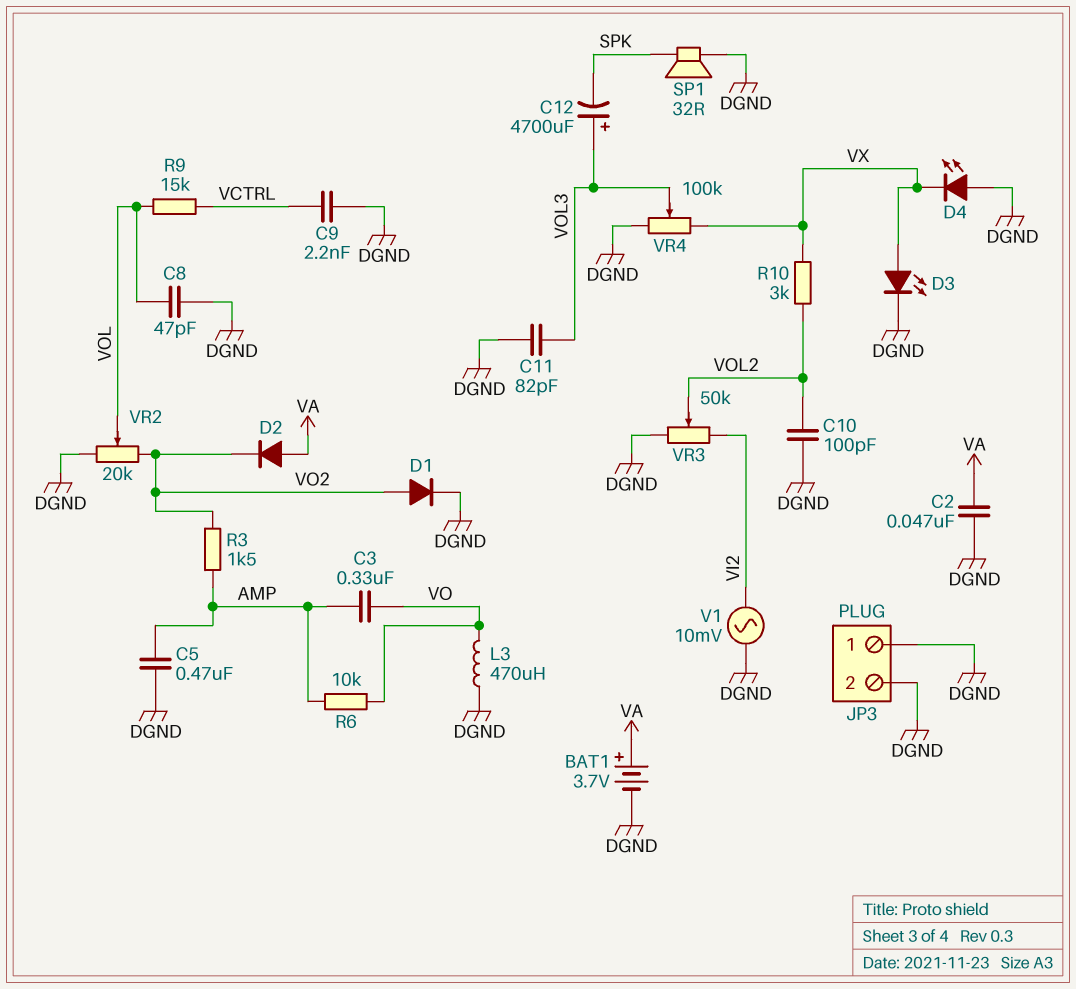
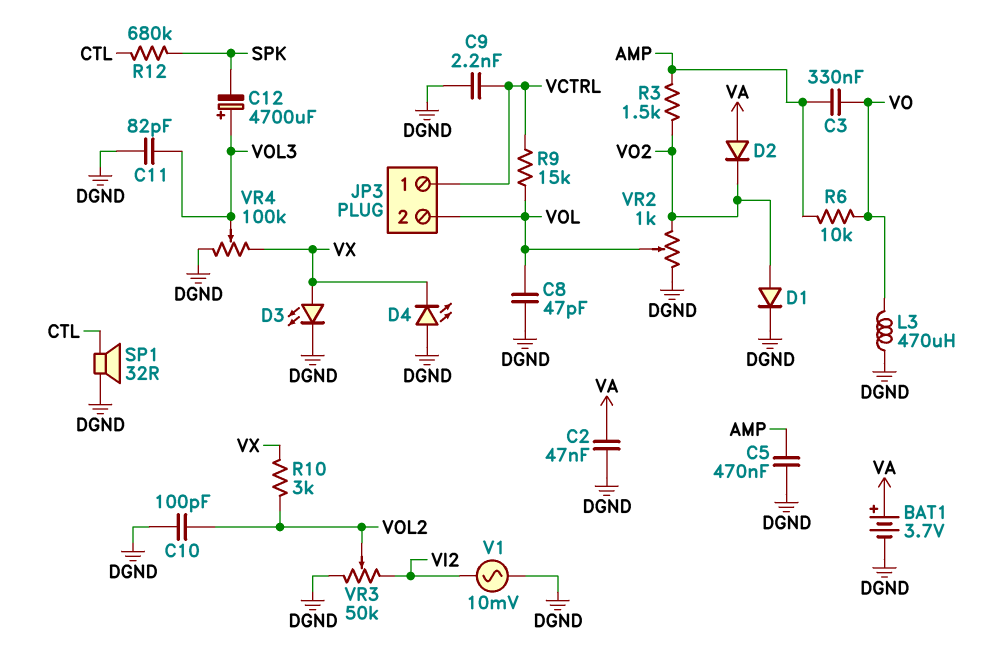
JP3 pin 1: DGND -> VCTRL
JP3 pin 2: DGND -> VOL
R12: none -> 680k (CTL, SPK)
SP1: speaker 32R (DGND, SPK) -> speaker 32R (CTL, DGND)
VR2: 20k (DGND, VO2, wiper VOL) -> 1k (DGND, VO2, wiper VOL)

